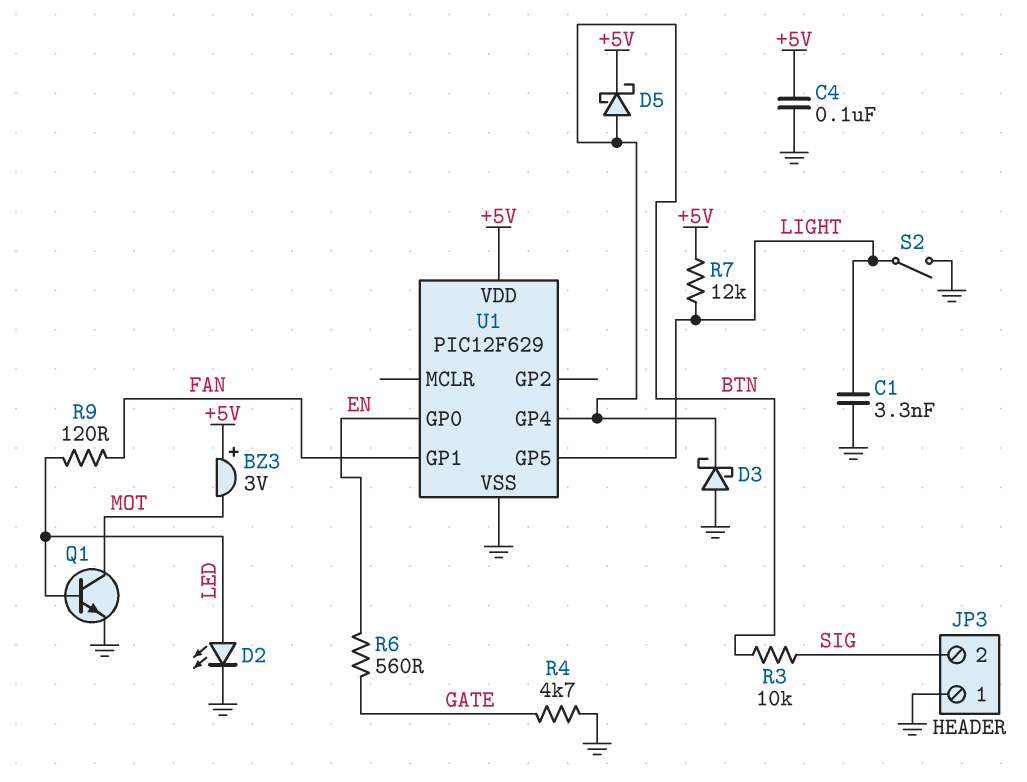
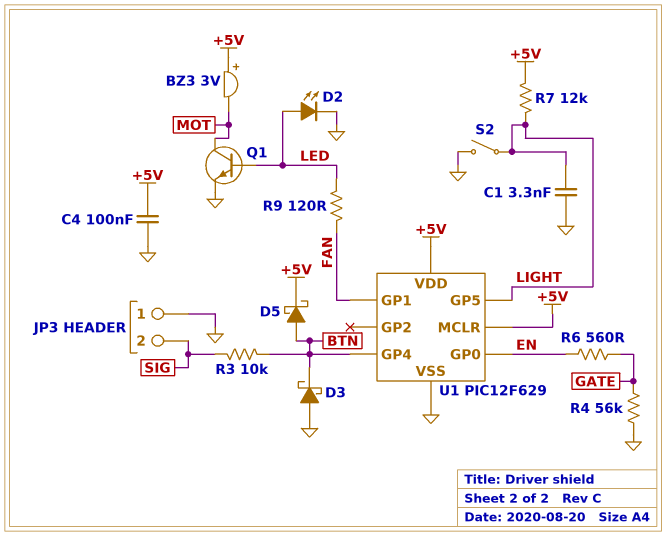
R4: 4.7k (GATE, GND) -> 56k (GATE, GND)
U1 pin MCLR: none -> +5V

